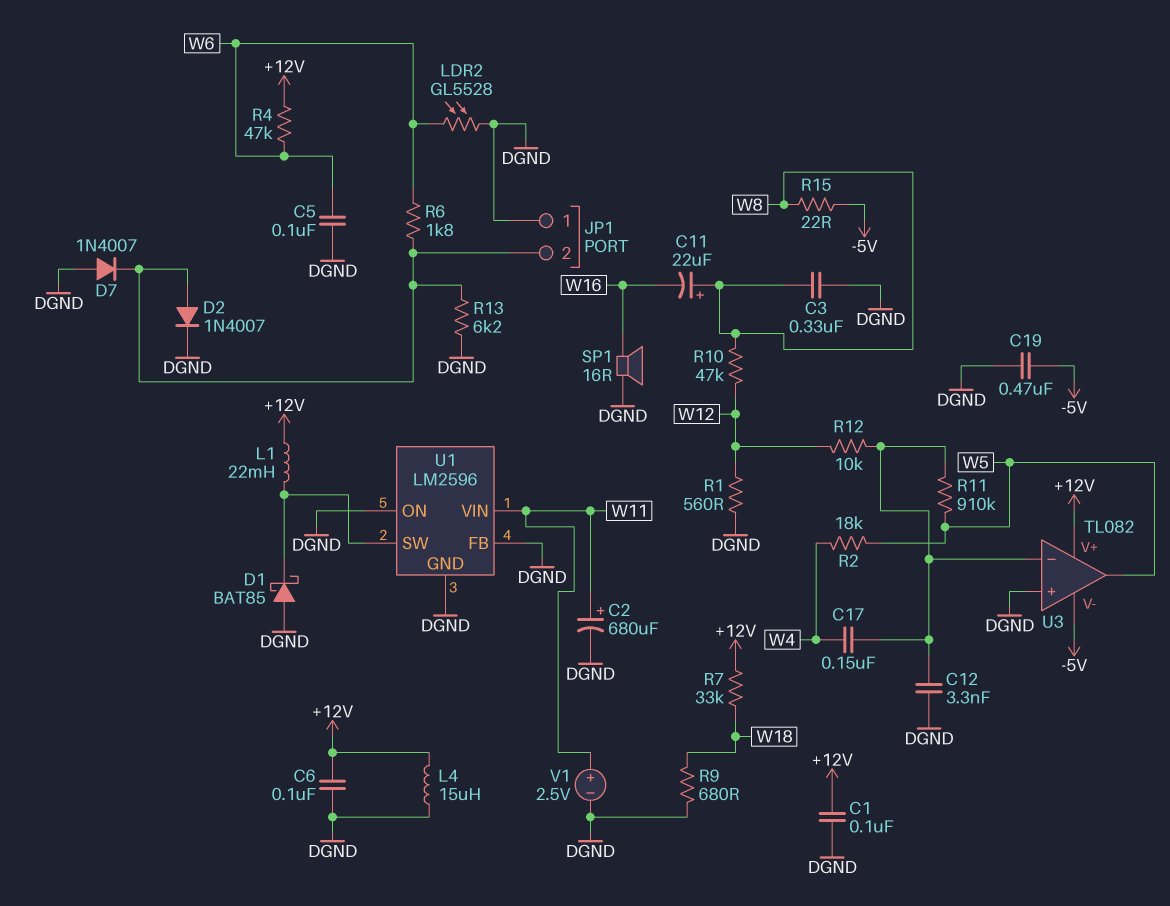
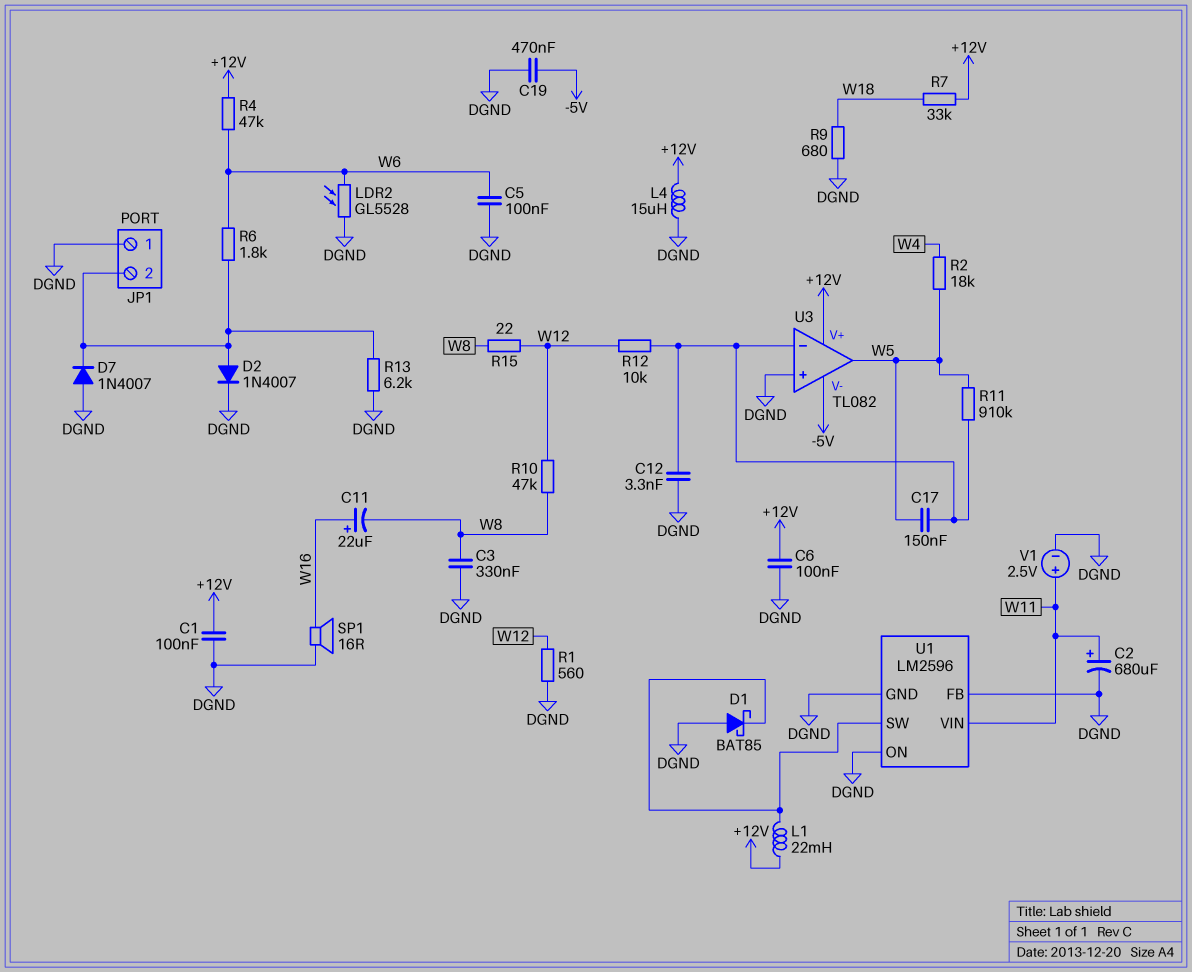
C11: 22uF (plus W8, minus W16) -> 22uF (plus W16, minus W8)
C17: 150nF (U3/in-, W4) -> 150nF (U3/in-, W5)
R15: 22 (-5V, W8) -> 22 (W8, W12)

